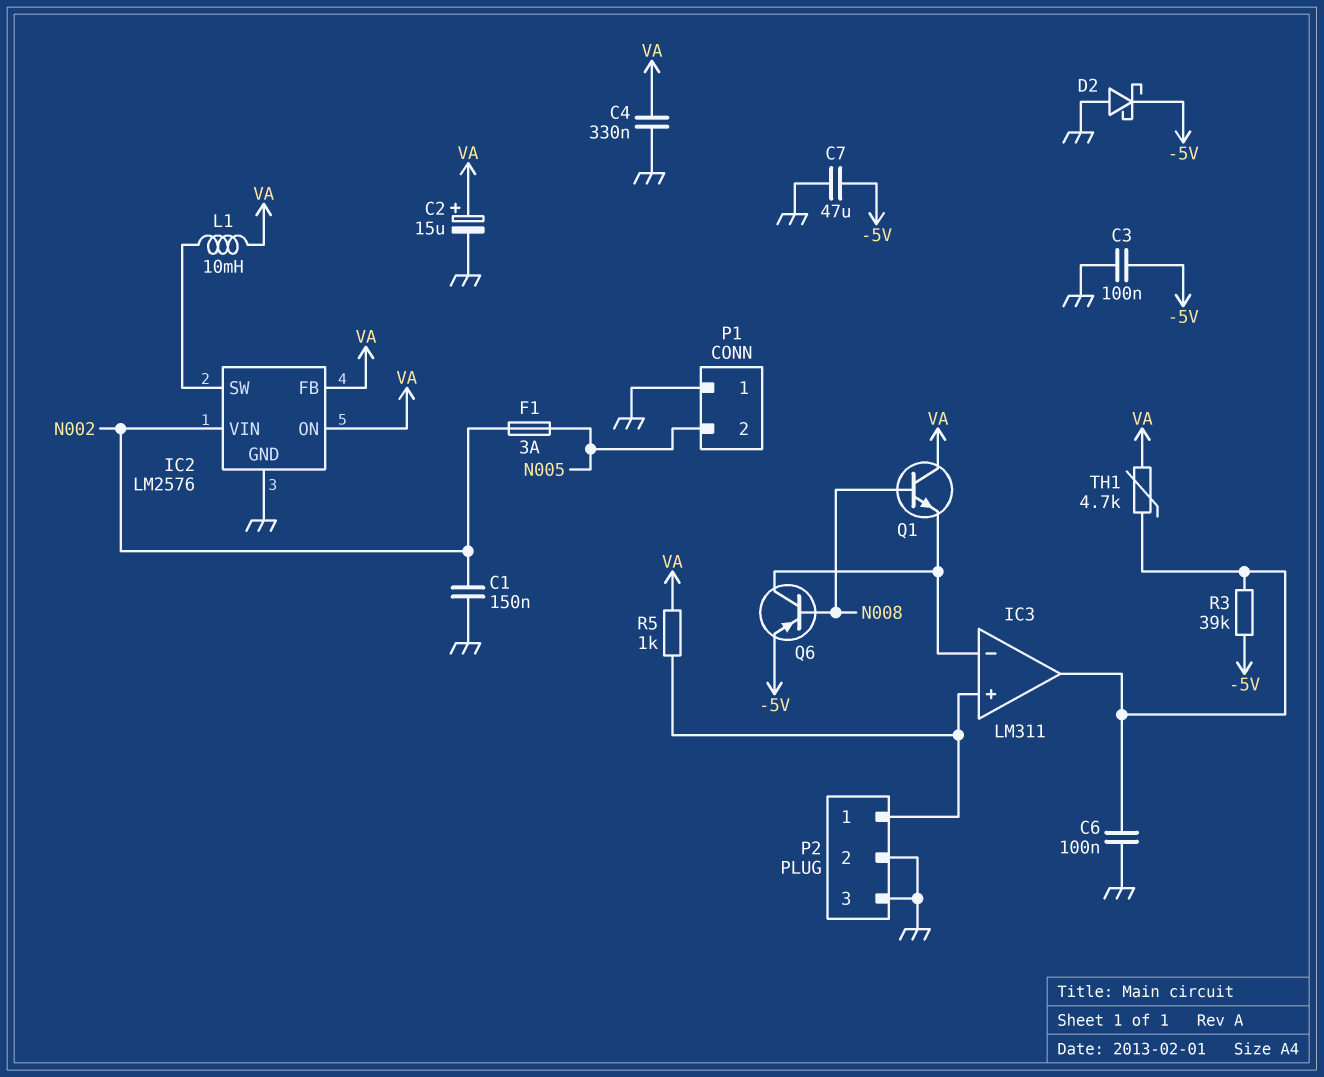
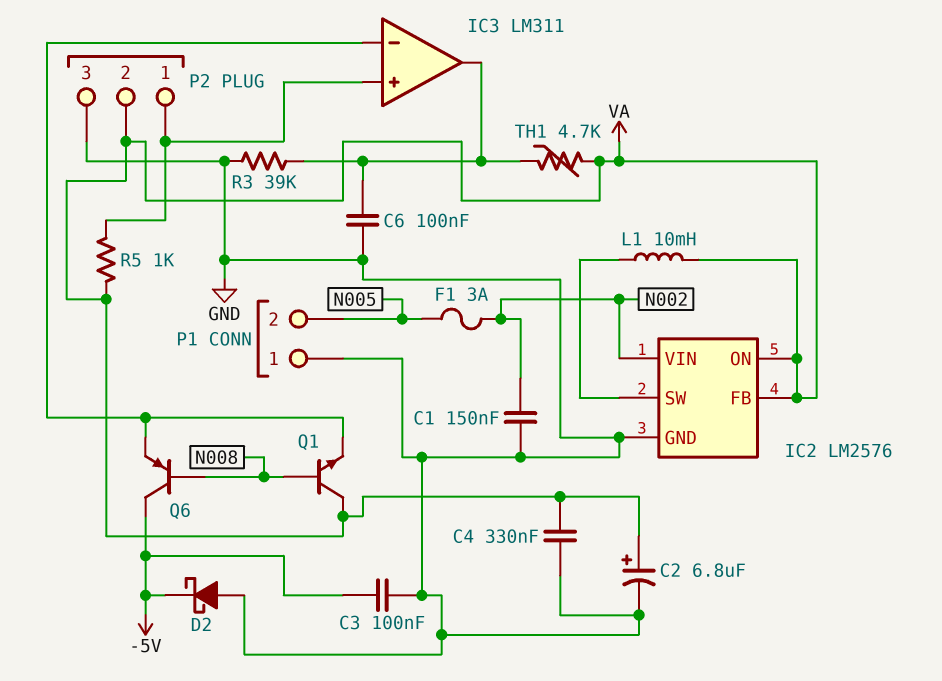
C2: 15uF (plus VA, minus GND) -> 6.8uF (plus VA, minus GND)
C7: 47uF (-5V, GND) -> none
P2 pin 2: GND -> VA
Q6: PNP (B N008, C IC3/in-, E -5V) -> PNP (B N008, C -5V, E IC3/in-)
R3: 39k (-5V, IC3/out) -> 39k (GND, IC3/out)

